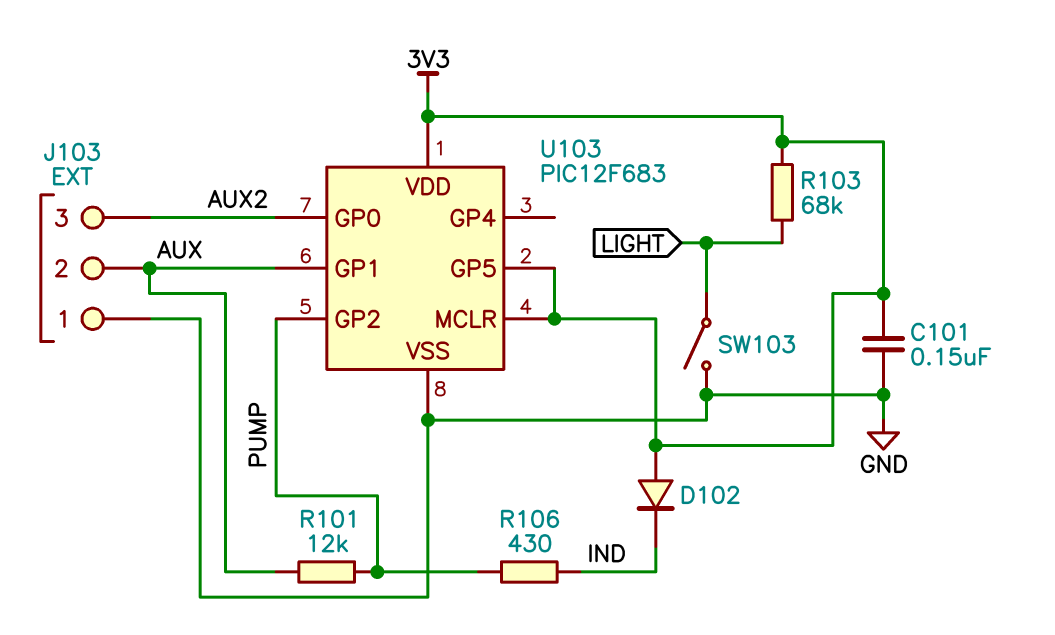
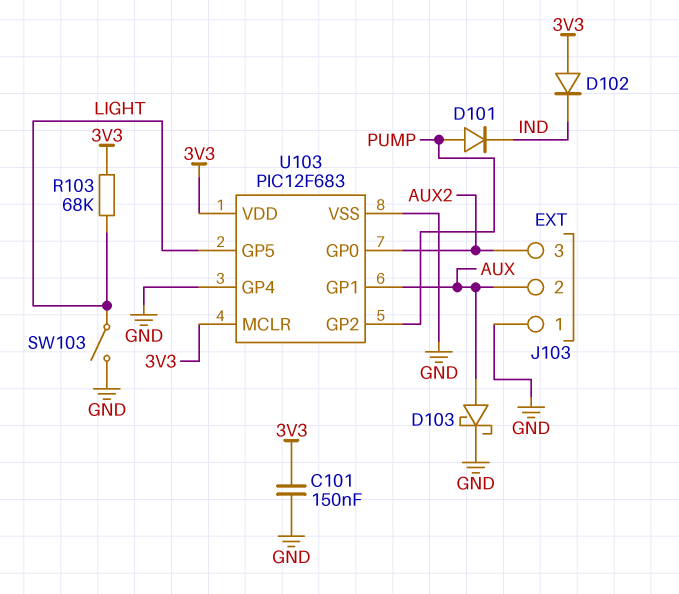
D101: none -> diode (A PUMP, K IND)
D103: none -> schottky (A AUX, K GND)
R101: 12k (AUX, PUMP) -> none
R106: 430 (IND, PUMP) -> none
U103 pin GP4: none -> GND
U103 pin GP5: 3V3 -> LIGHT

